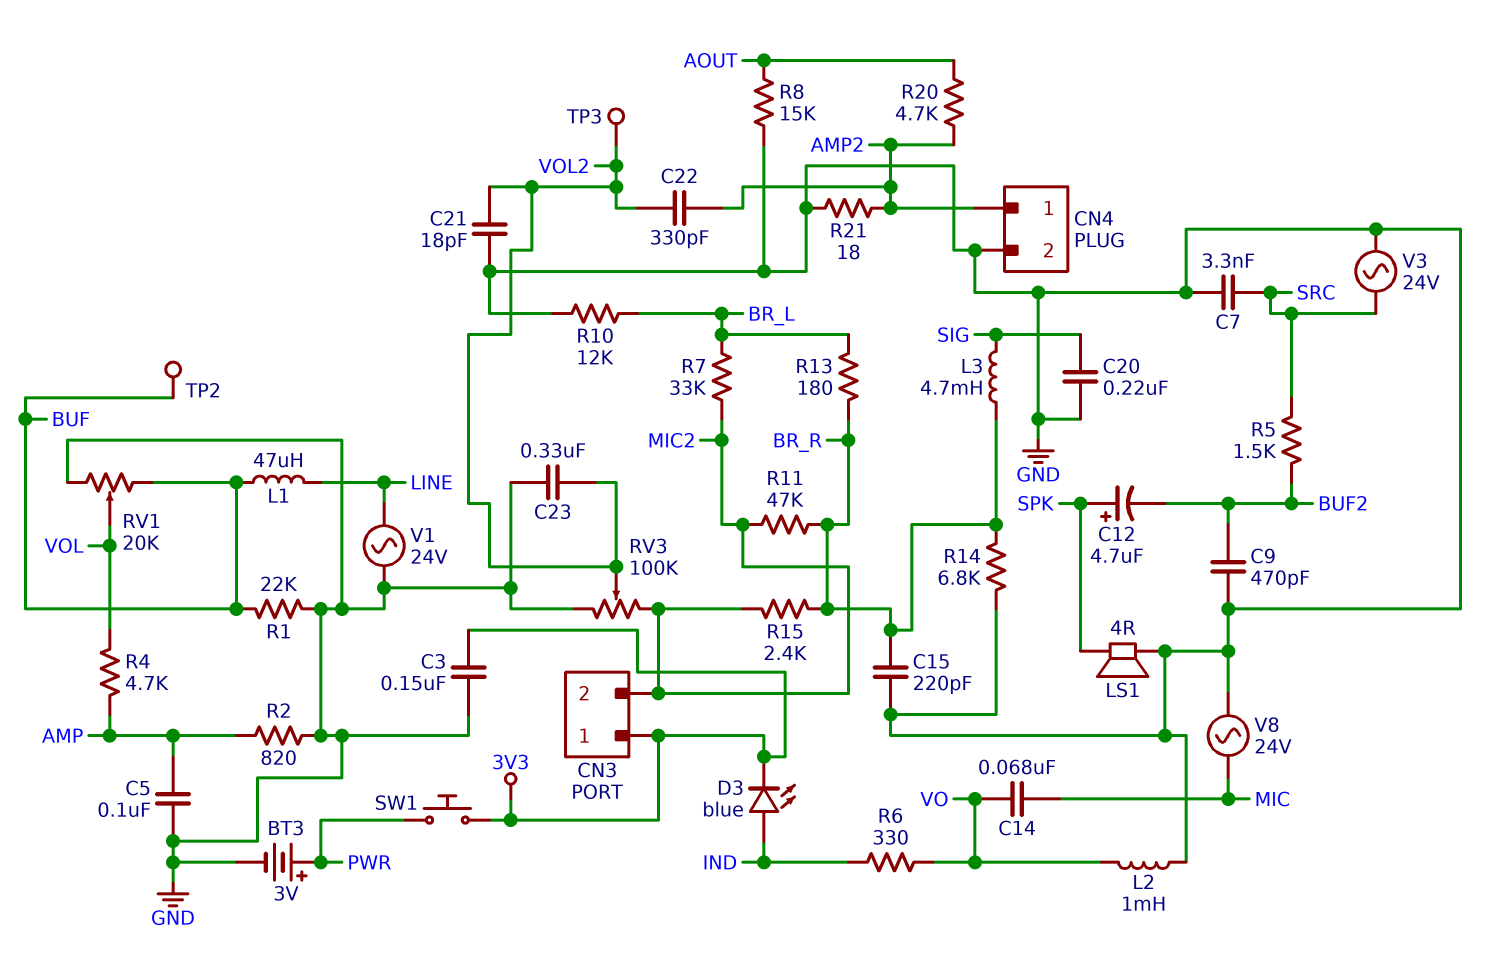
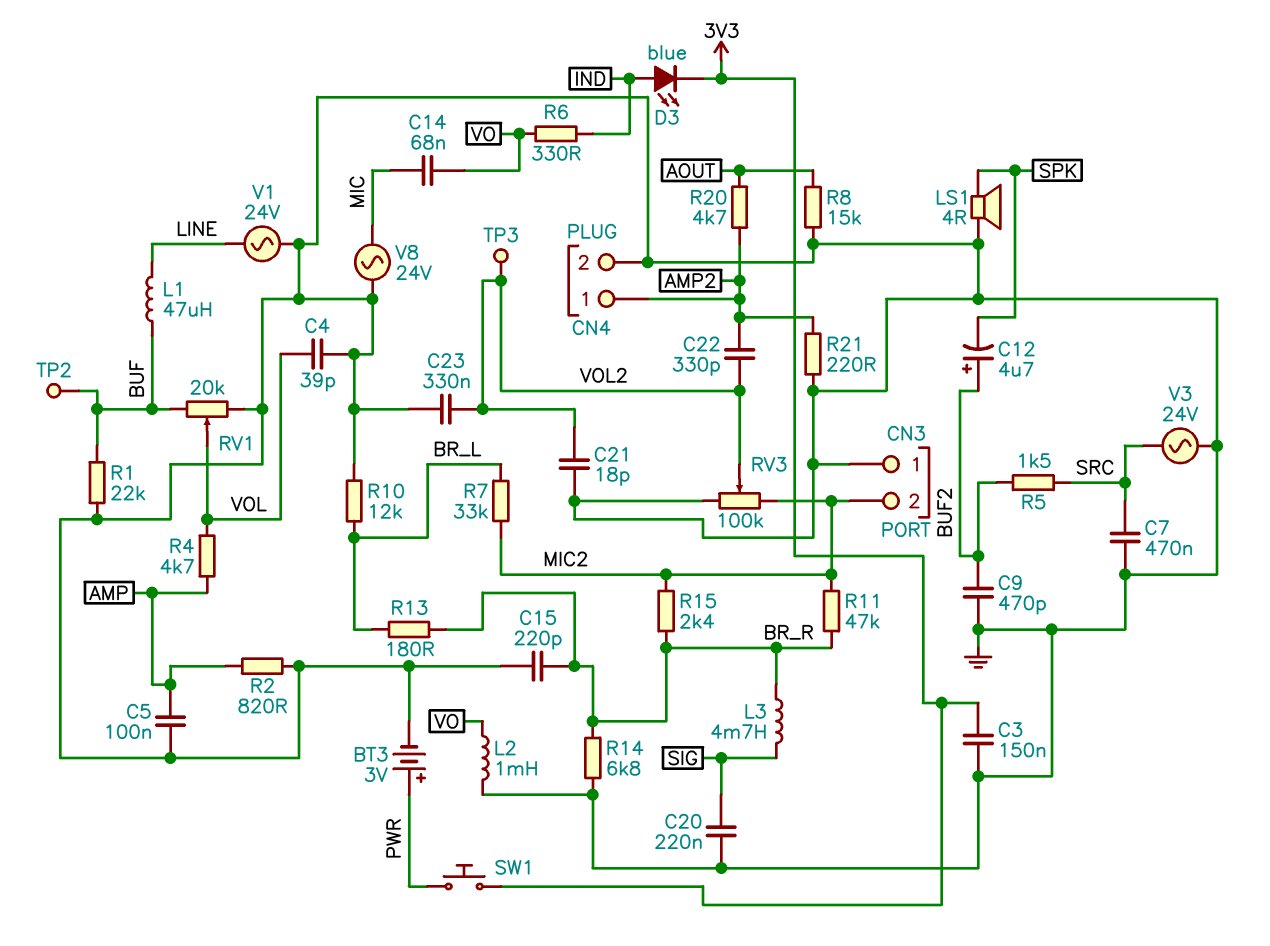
C4: none -> 39pF (GND, VOL)
C7: 3.3nF (GND, SRC) -> 470nF (GND, SRC)
C12: 4.7uF (plus SPK, minus BUF2) -> 4.7uF (plus BUF2, minus SPK)
CN3 pin 1: 3V3 -> GND
R21: 18 (AMP2, GND) -> 220 (AMP2, GND)

